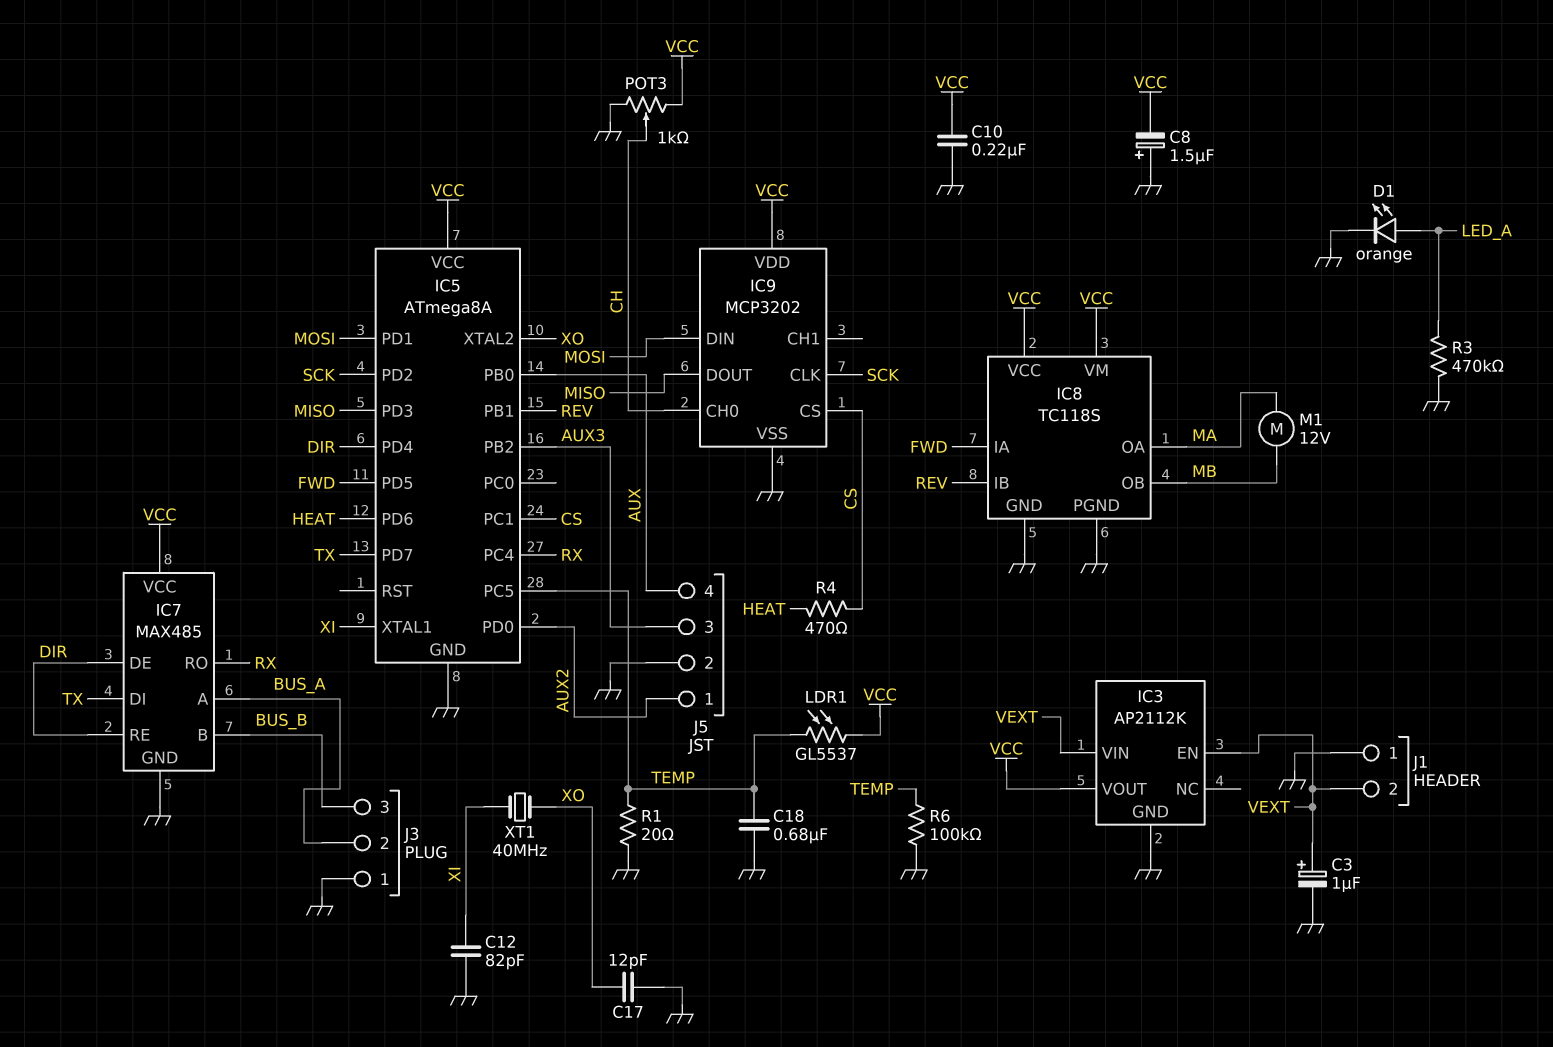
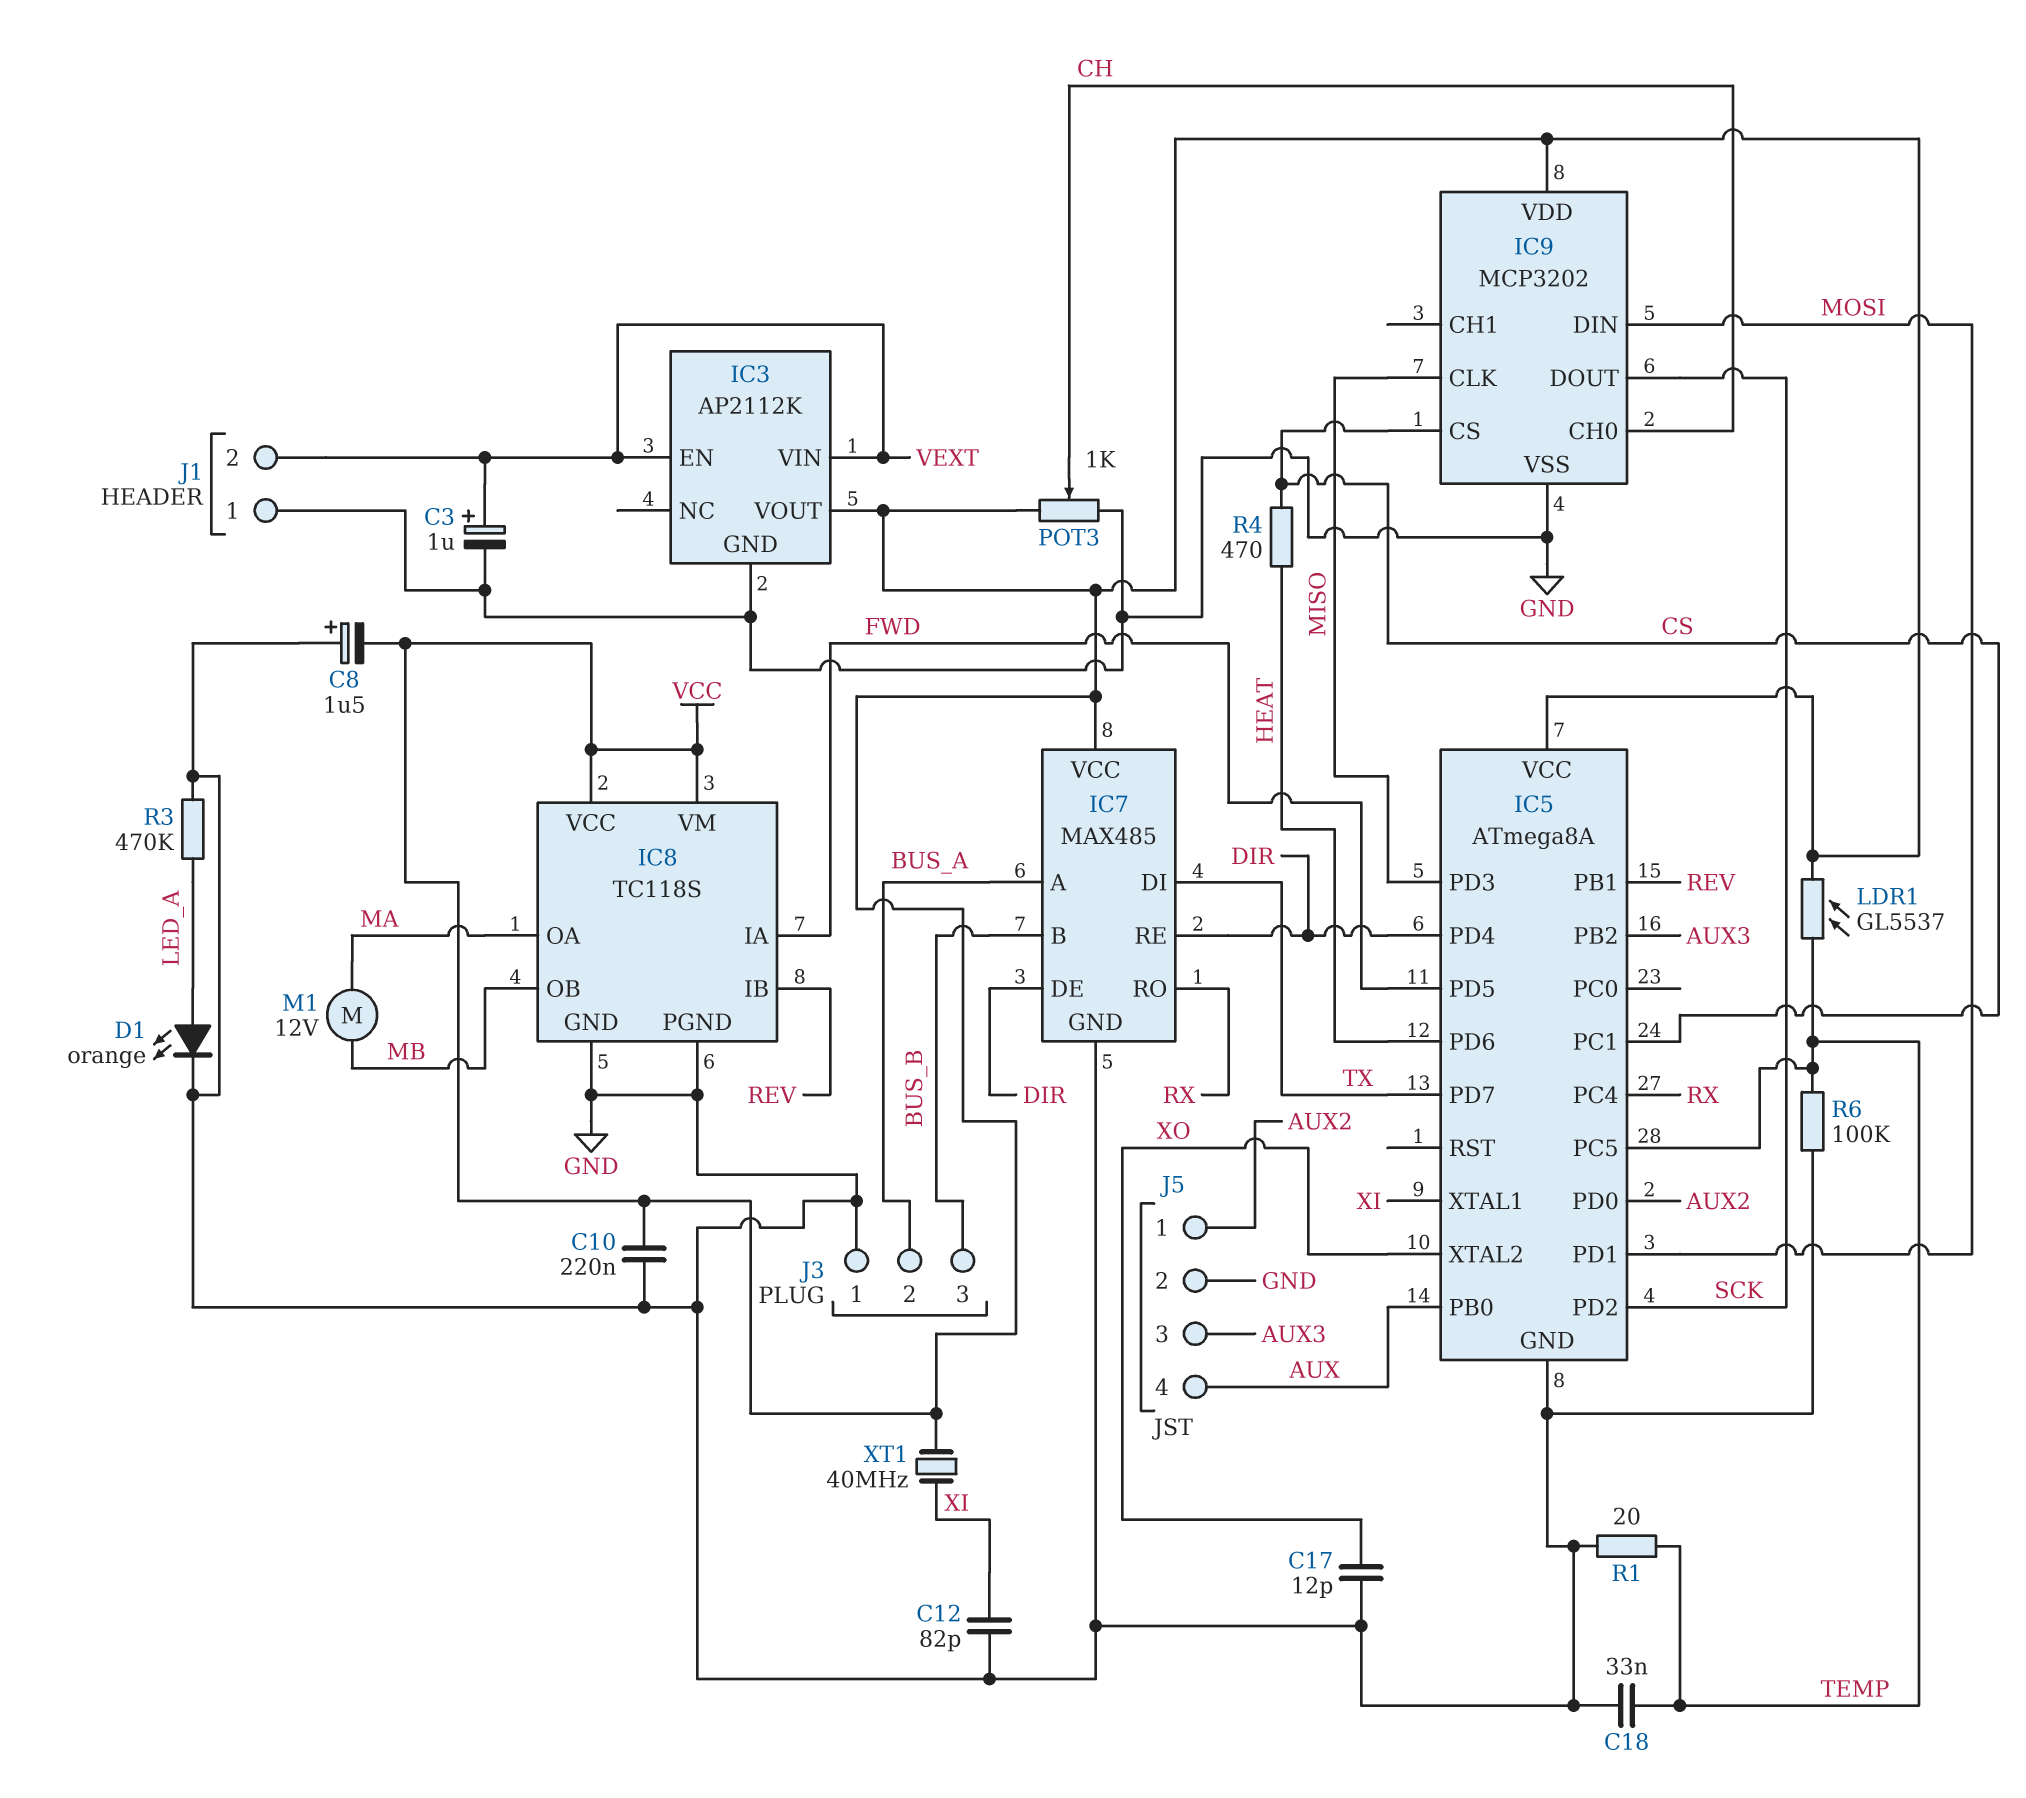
C18: 680nF (GND, TEMP) -> 33nF (GND, TEMP)
IC9 pin CLK: SCK -> MISO
IC9 pin DOUT: MISO -> SCK
XT1: 40MHz (XI, XO) -> 40MHz (VCC, XI)

